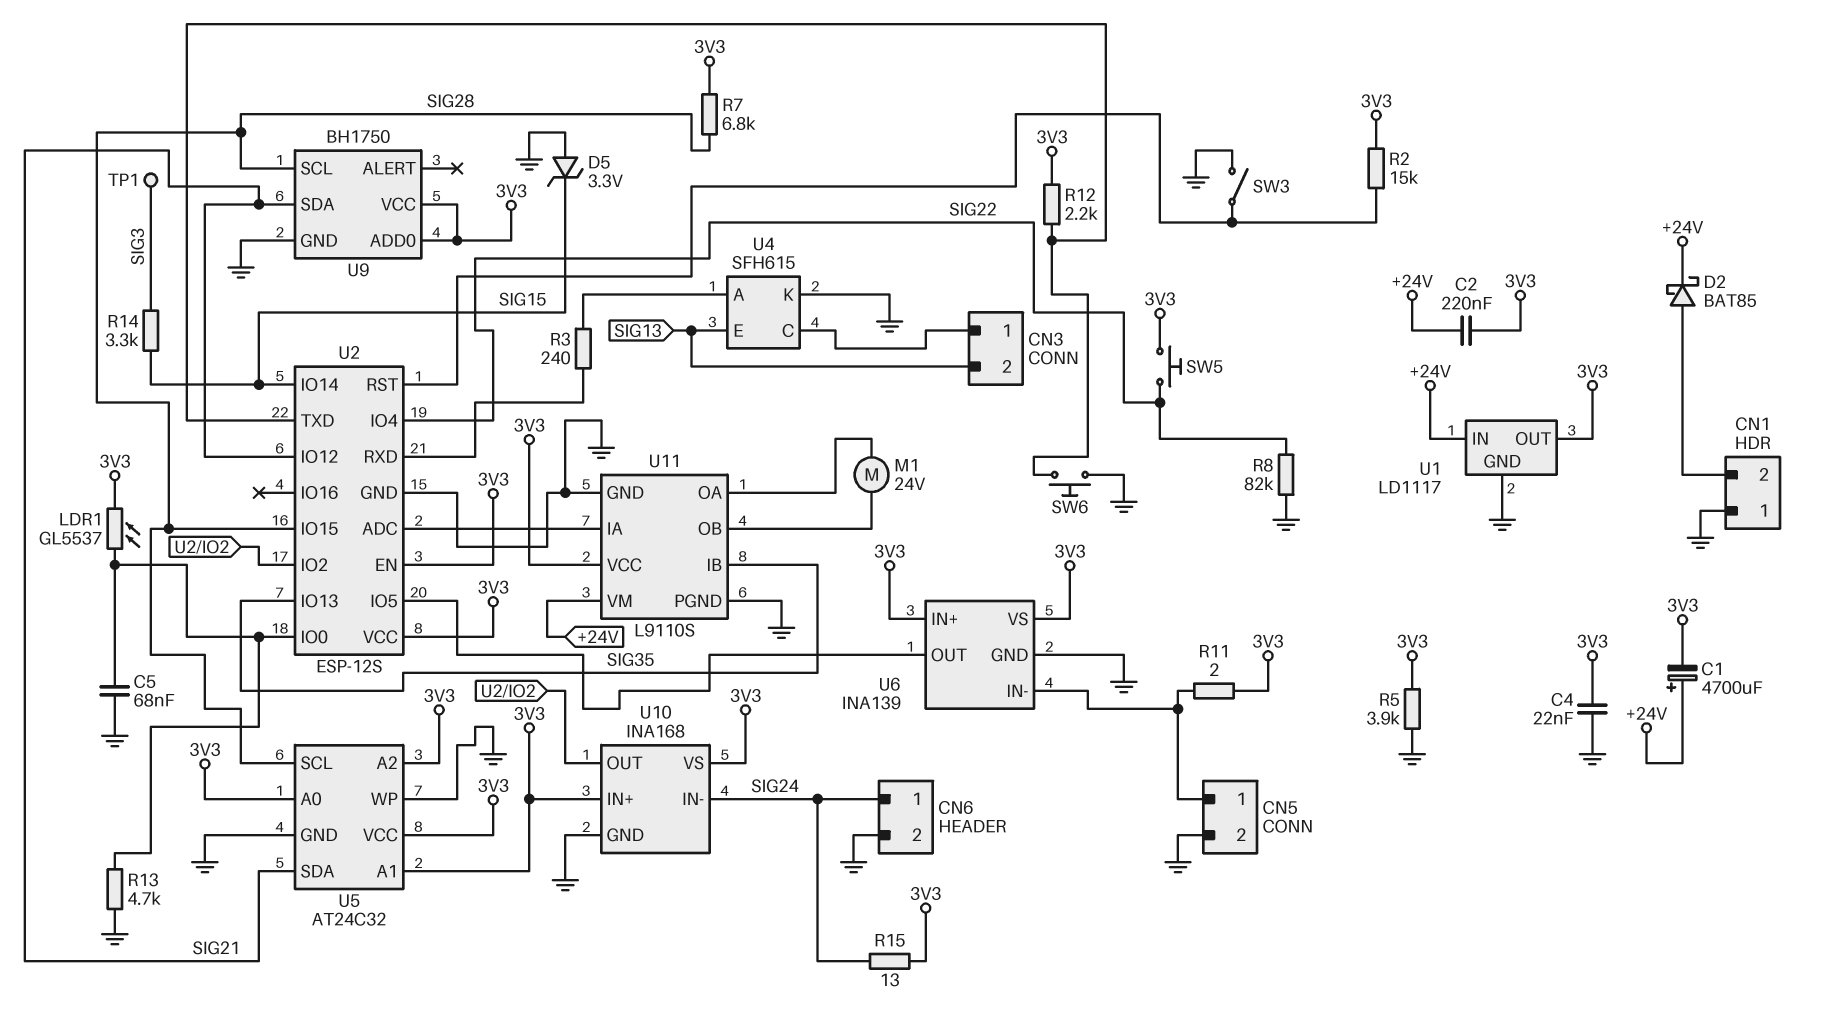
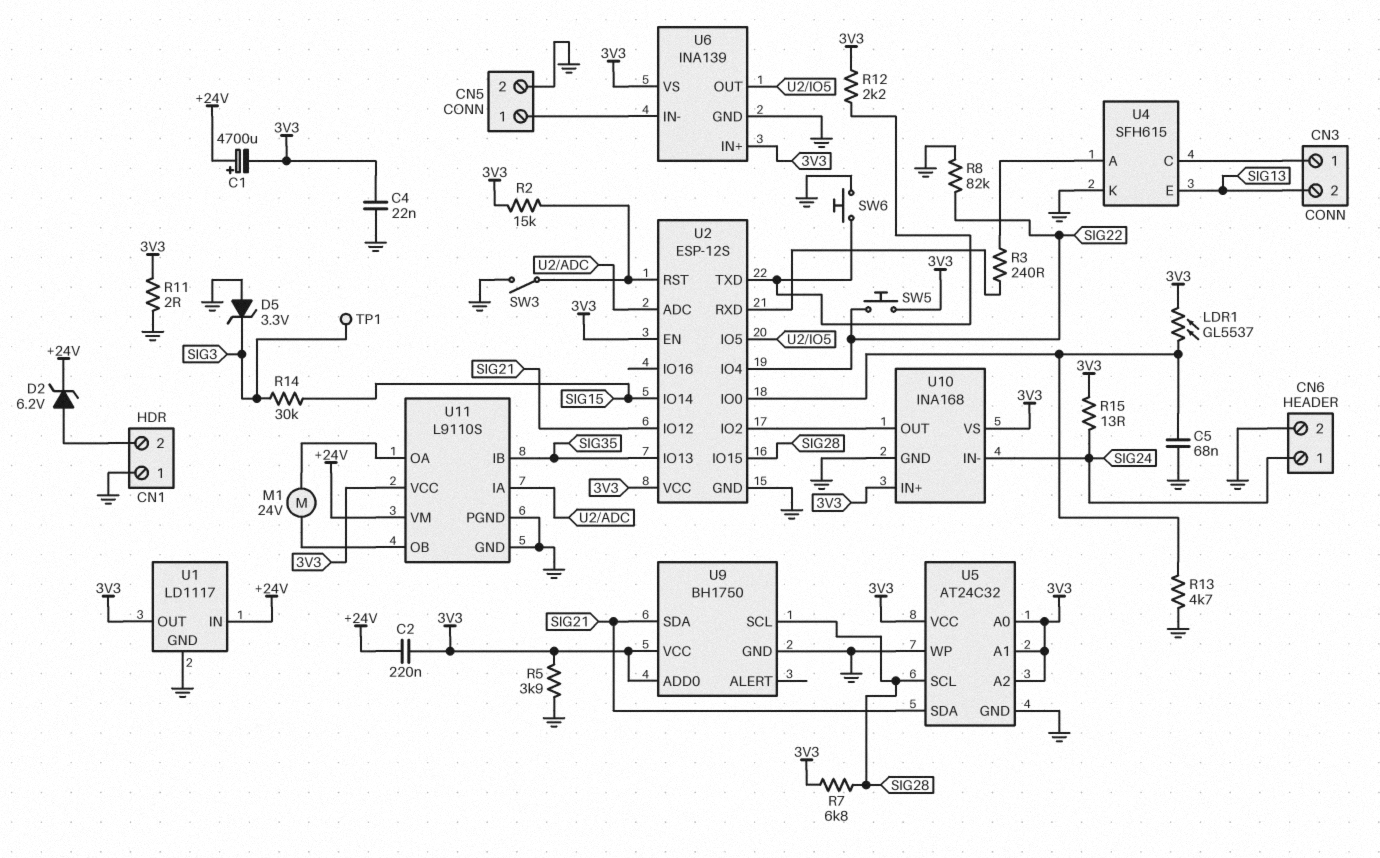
D2: schottky BAT85 (A CN1/2, K +24V) -> zener 6.2V (A CN1/2, K +24V)
D5: zener 3.3V (A GND, K SIG15) -> zener 3.3V (A GND, K SIG3)
R11: 2 (3V3, CN5/1) -> 2 (3V3, GND)
R14: 3.3k (SIG3, SIG15) -> 30k (SIG3, SIG15)

